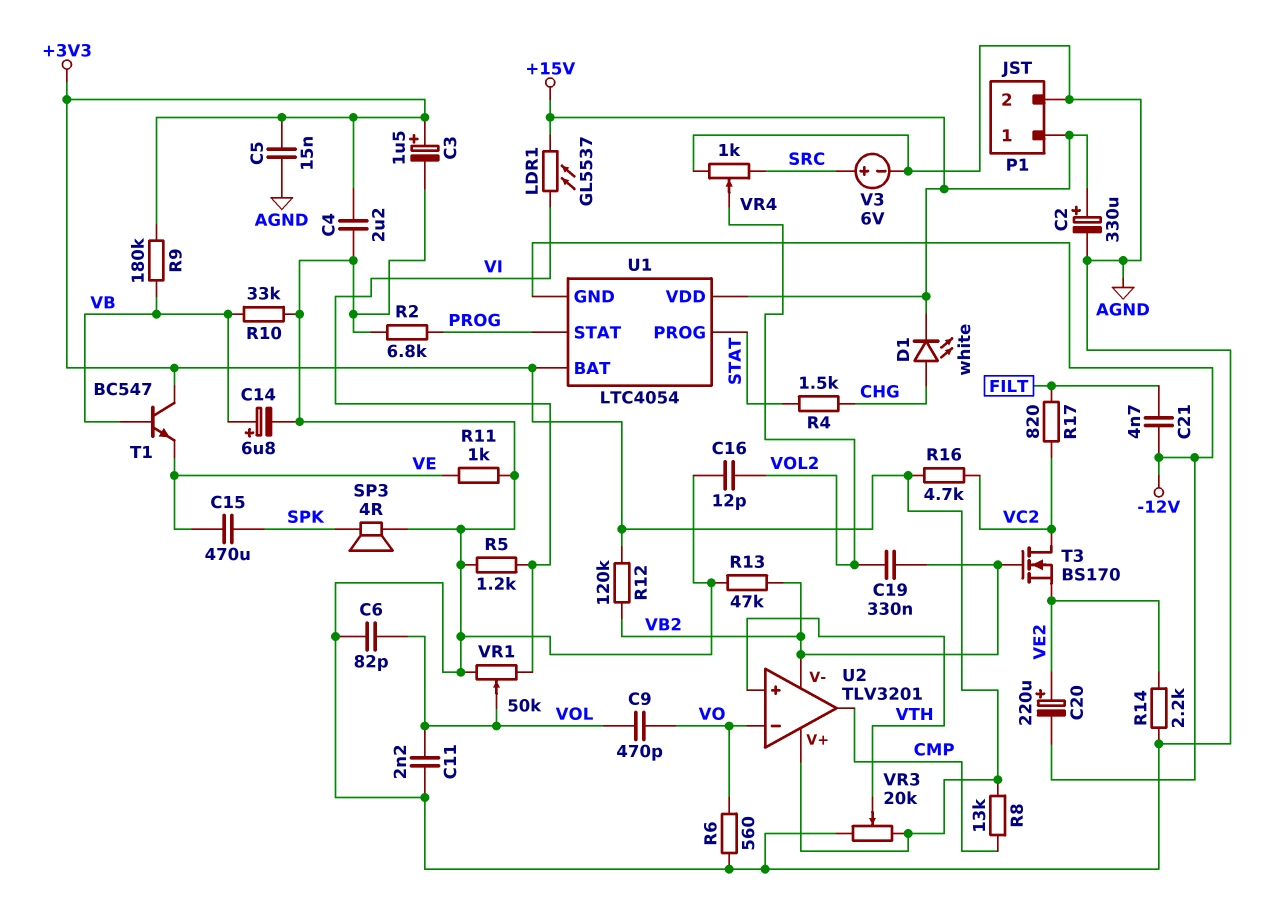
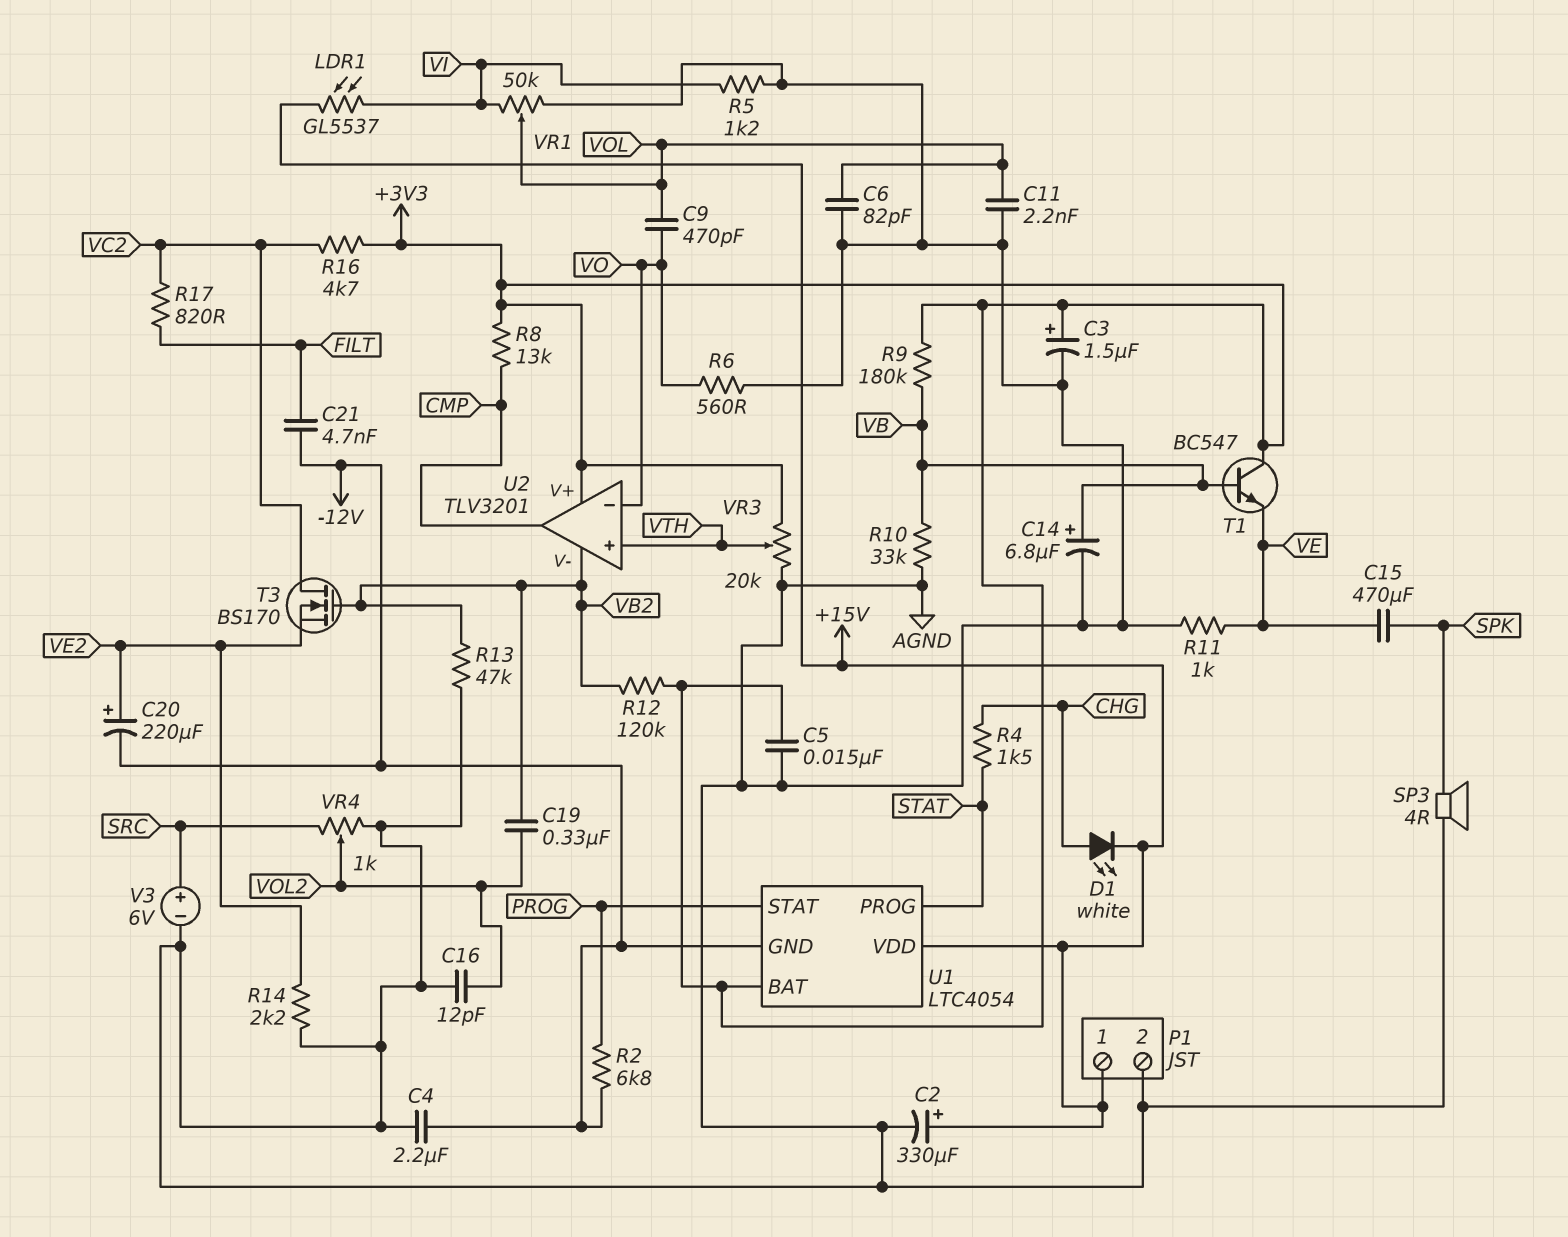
C4: 2.2uF (+3V3, AGND) -> 2.2uF (-12V, AGND)
R2: 6.8k (AGND, PROG) -> 6.8k (-12V, PROG)

